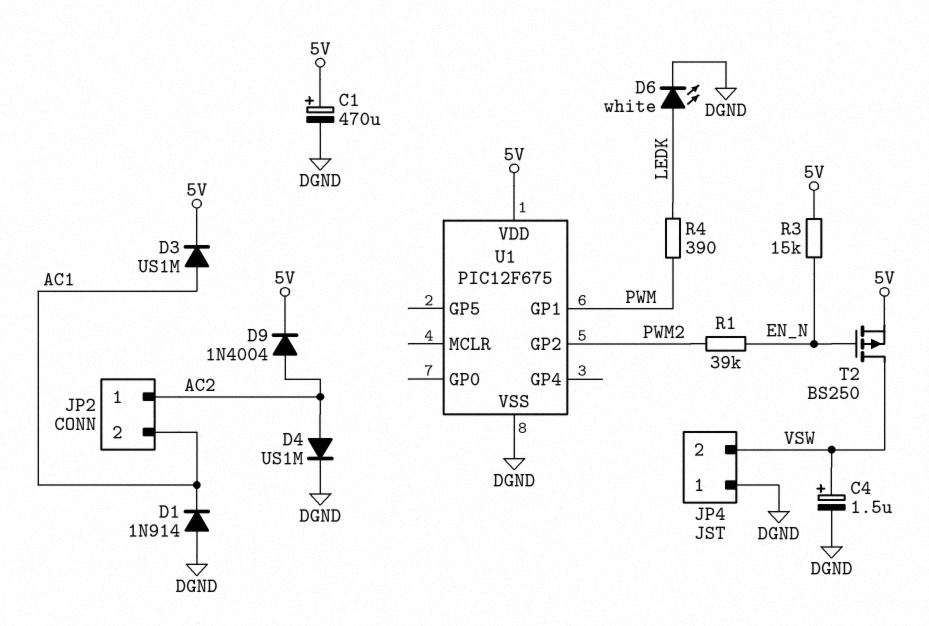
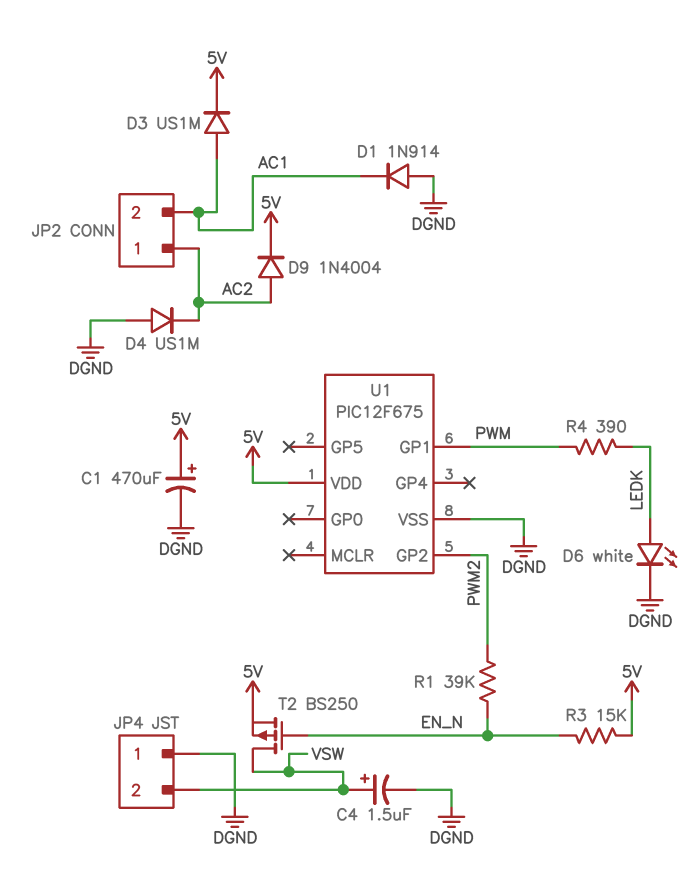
D4: diode US1M (A AC2, K DGND) -> diode US1M (A DGND, K AC2)

